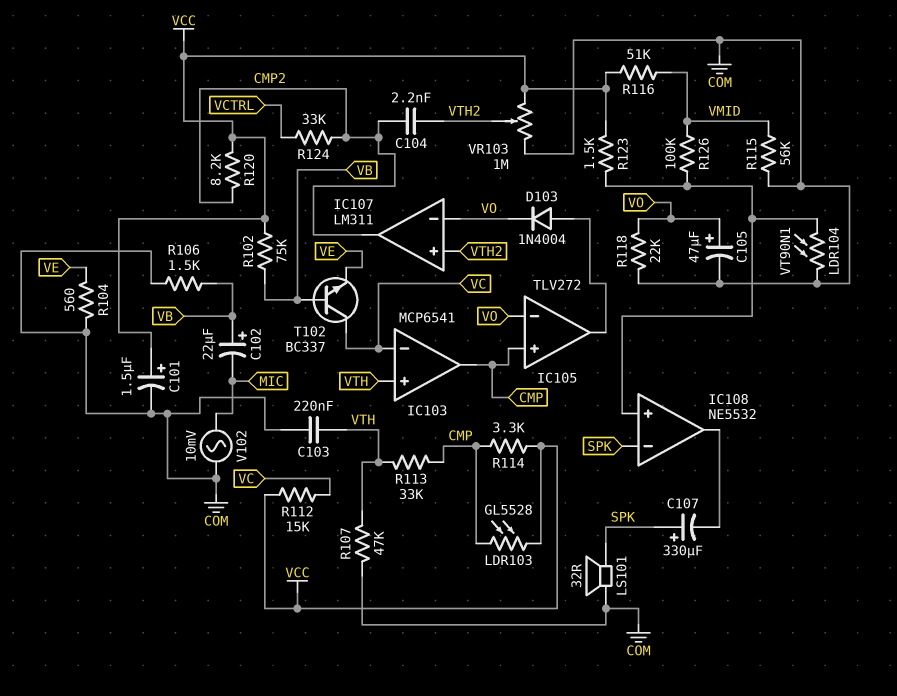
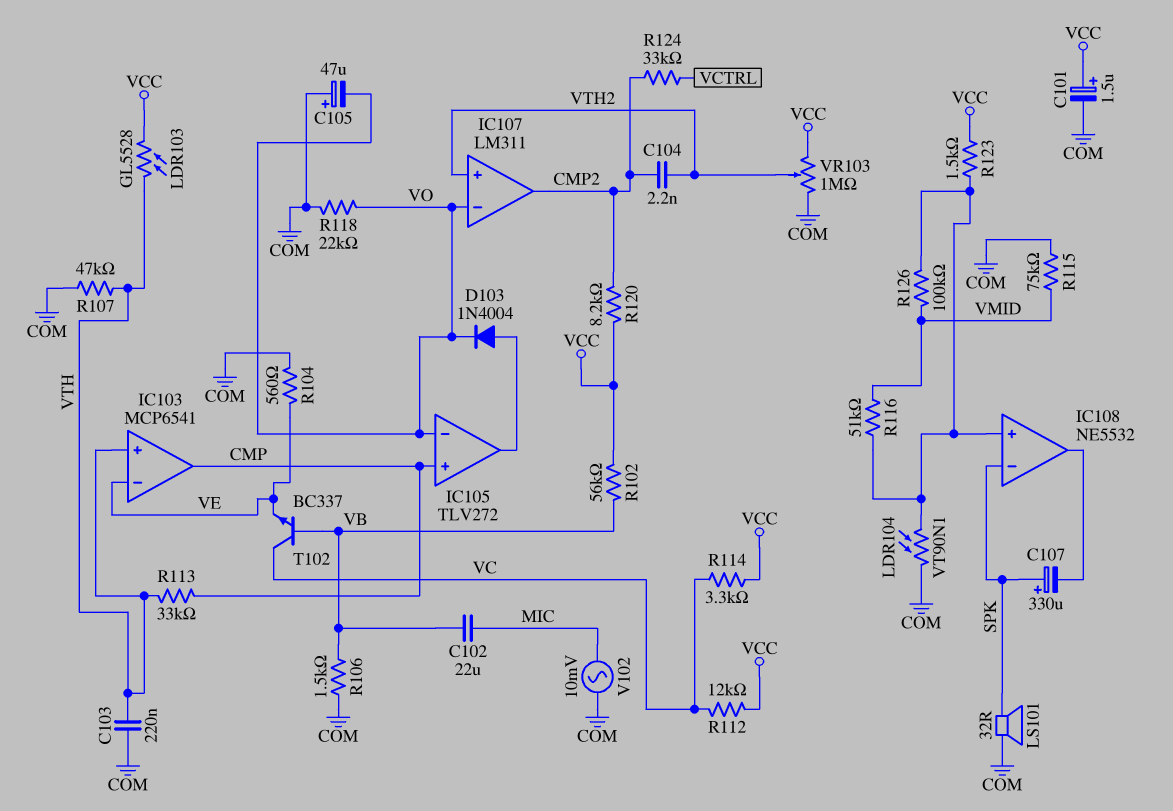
C102: 22uF (plus VB, minus MIC) -> 22uF (MIC, VB)
C105: 47uF (plus VO, minus COM) -> 47uF (plus COM, minus VO)
IC103 pin in-: VC -> VE
LDR103: GL5528 (CMP, VCC) -> GL5528 (VCC, VTH)
R102: 75k (VB, VCC) -> 56k (VB, VCC)
R112: 15k (VC, VCC) -> 12k (VC, VCC)
R114: 3.3k (CMP, VCC) -> 3.3k (VC, VCC)
R115: 56k (COM, VMID) -> 75k (COM, VMID)
R116: 51k (VCC, VMID) -> 51k (IC108/in+, VMID)

